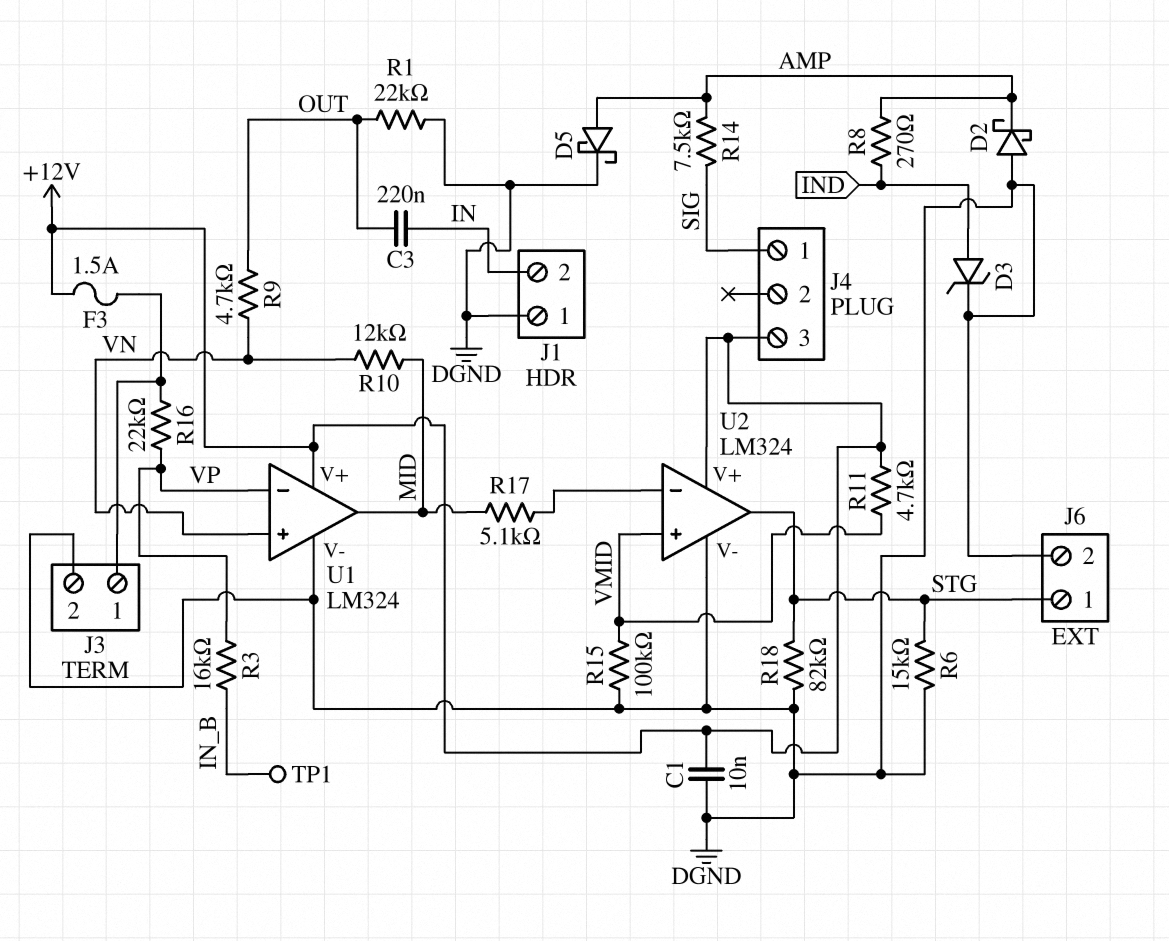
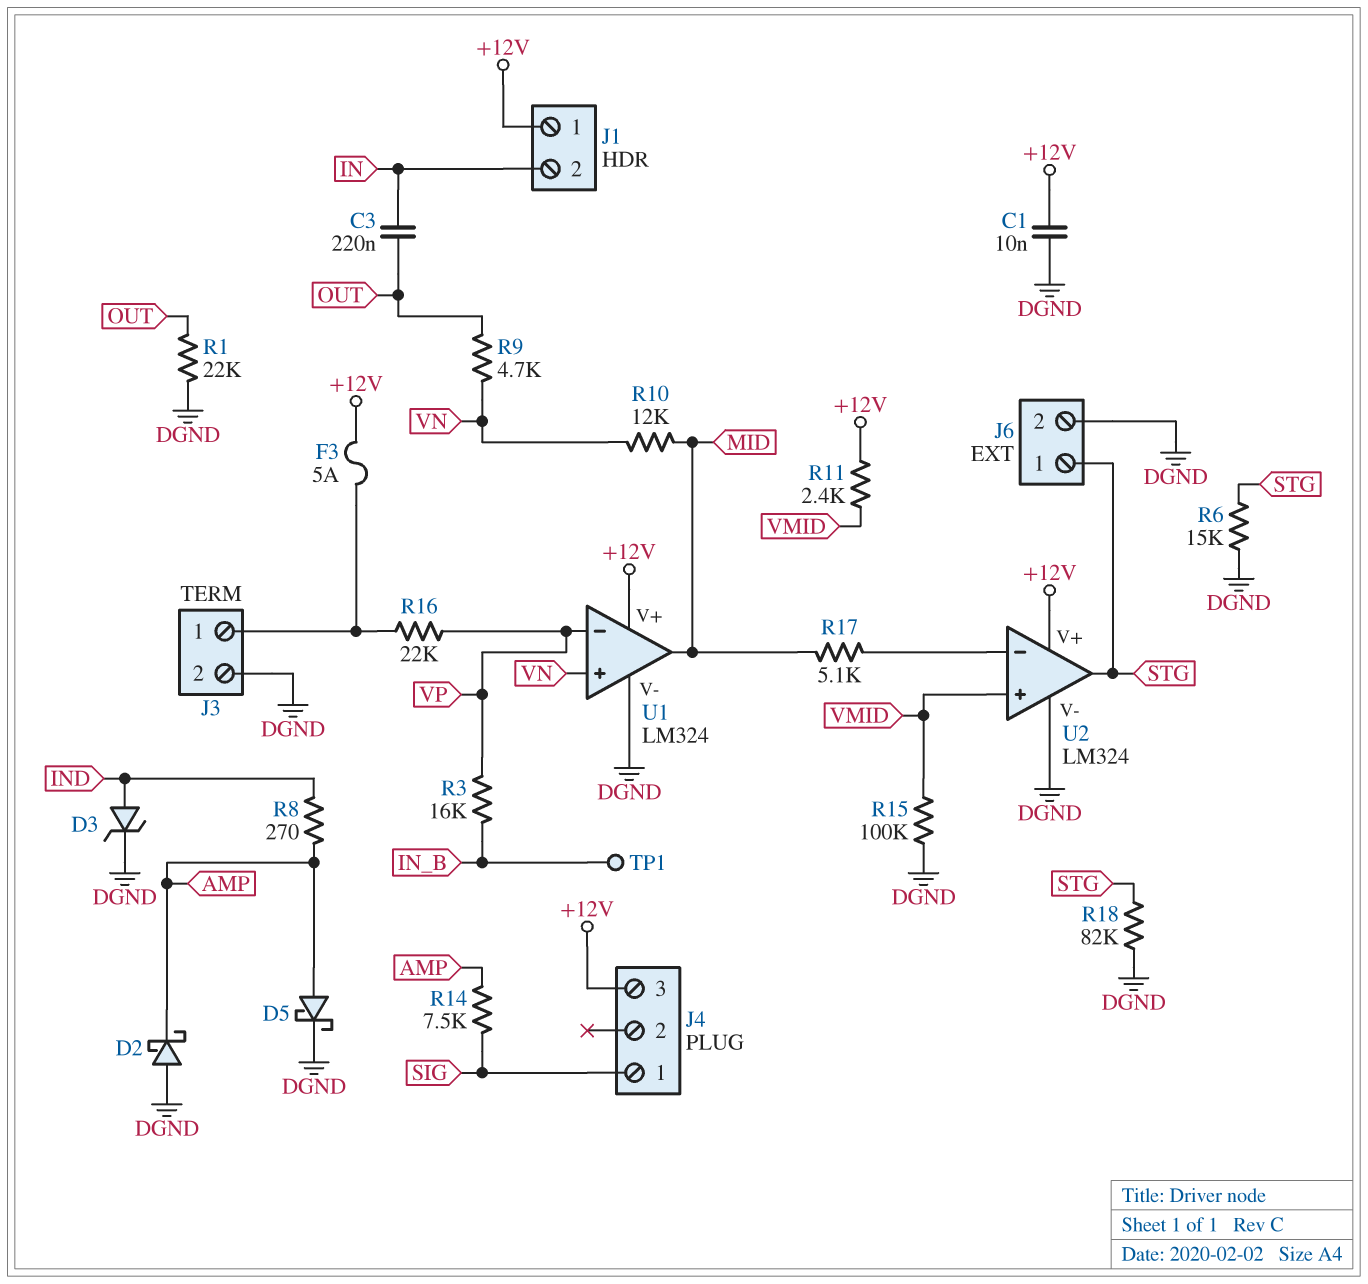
F3: 1.5A (+12V, J3/1) -> 5A (+12V, J3/1)
J1 pin 1: DGND -> +12V
R11: 4.7k (+12V, VMID) -> 2.4k (+12V, VMID)

